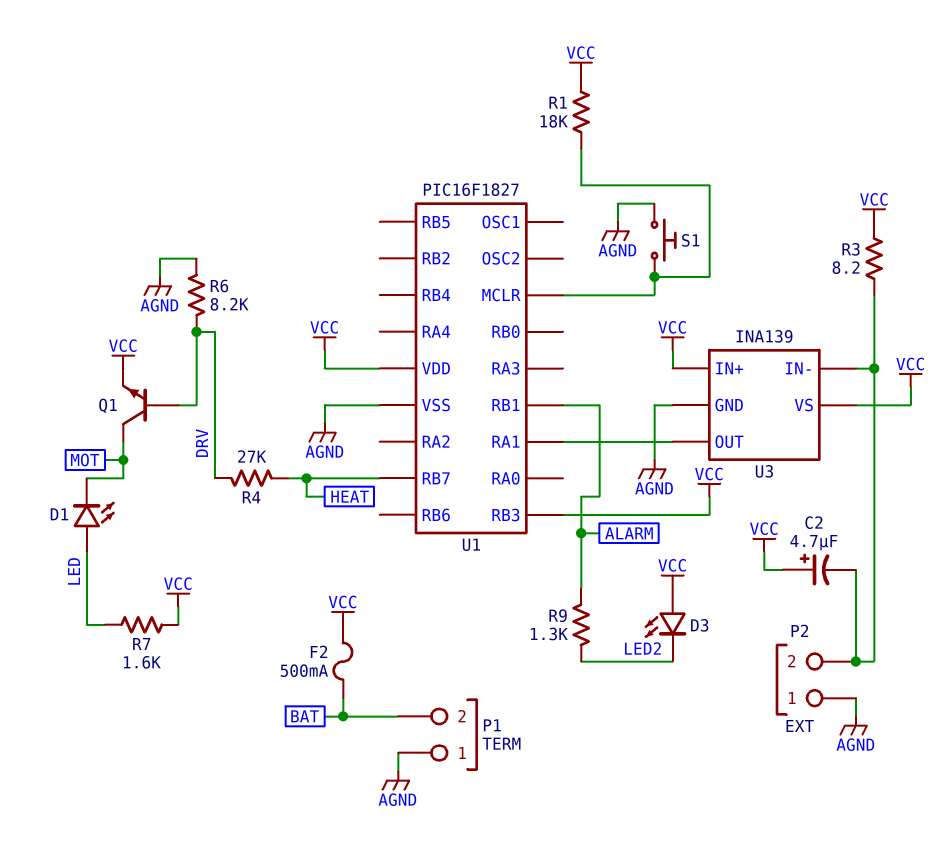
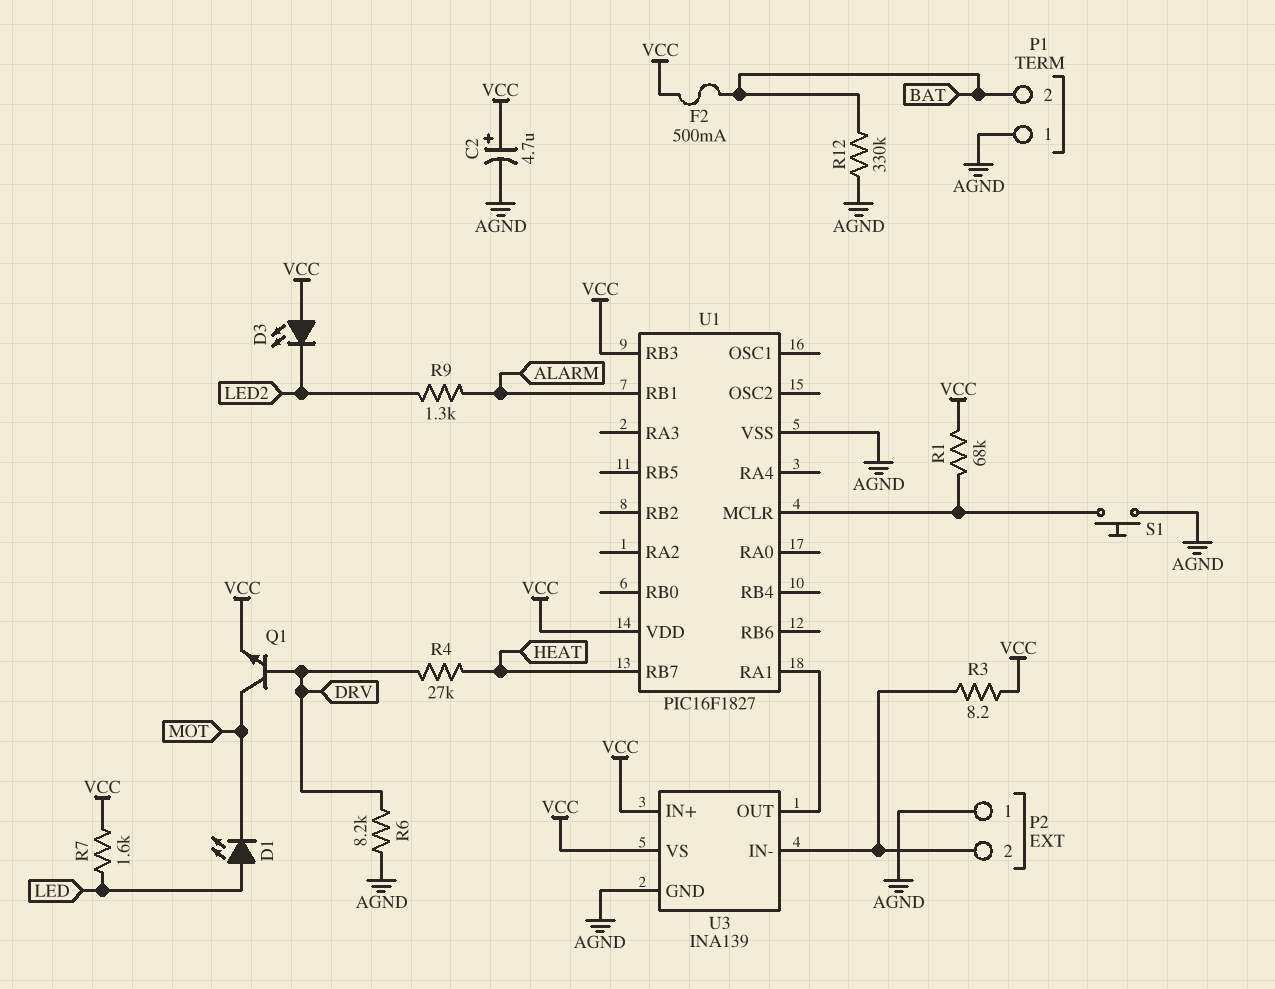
C2: 4.7uF (plus VCC, minus P2/2) -> 4.7uF (plus VCC, minus AGND)
R1: 18k (U1/MCLR, VCC) -> 68k (U1/MCLR, VCC)
R12: none -> 330k (AGND, BAT)

